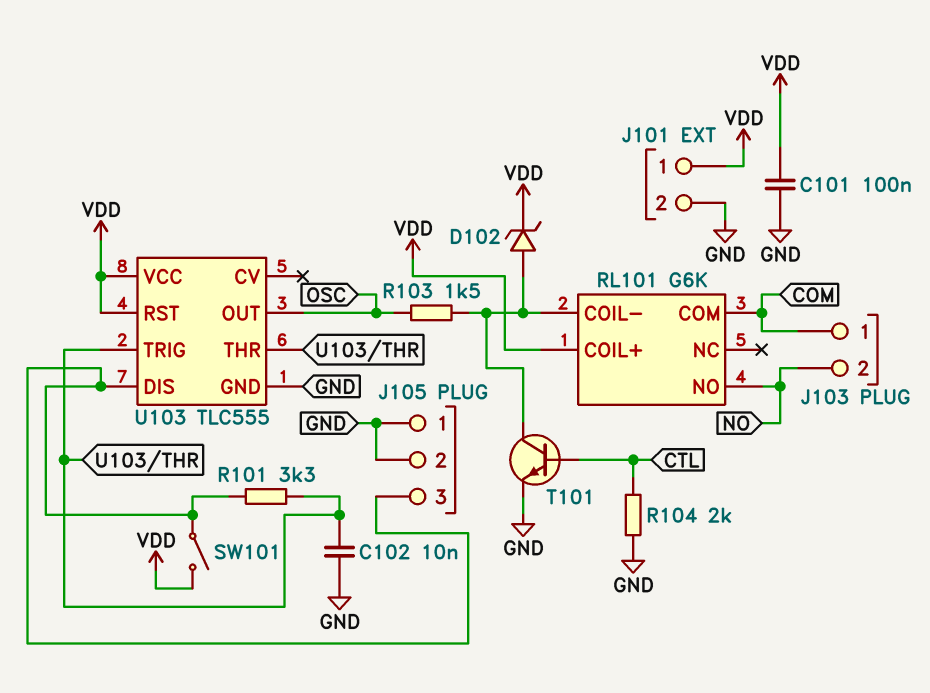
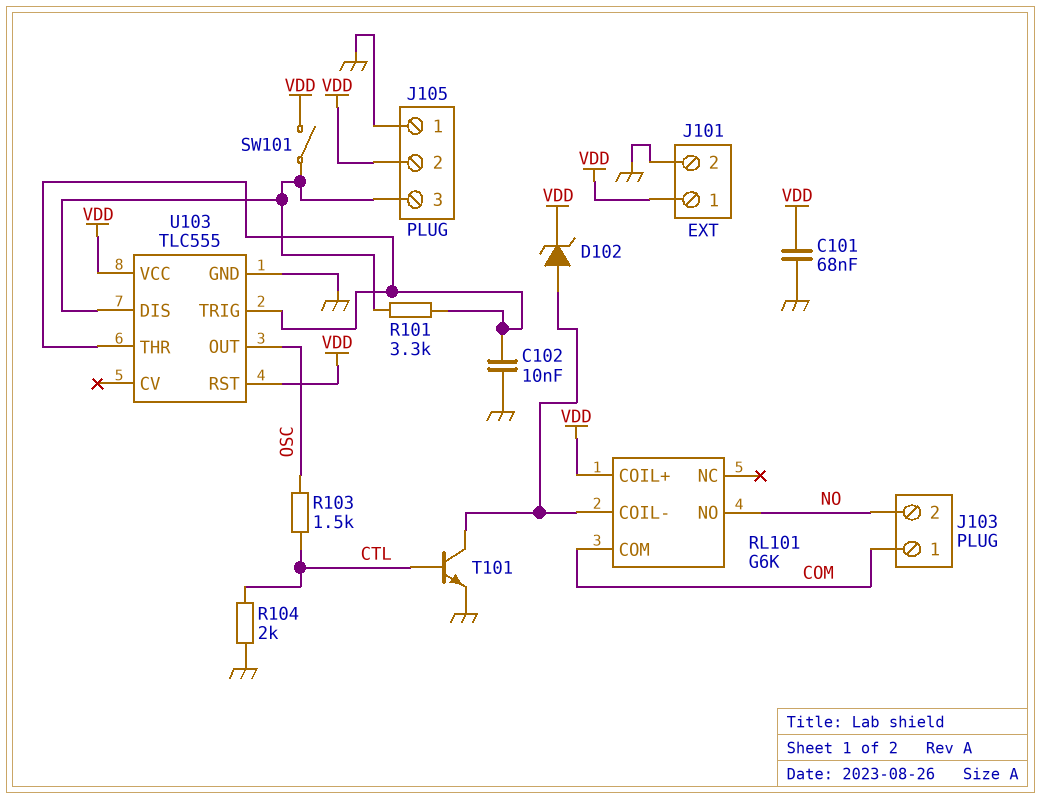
C101: 100nF (GND, VDD) -> 68nF (GND, VDD)
J105 pin 2: GND -> VDD
R103: 1.5k (OSC, RL101/COIL-) -> 1.5k (CTL, OSC)

